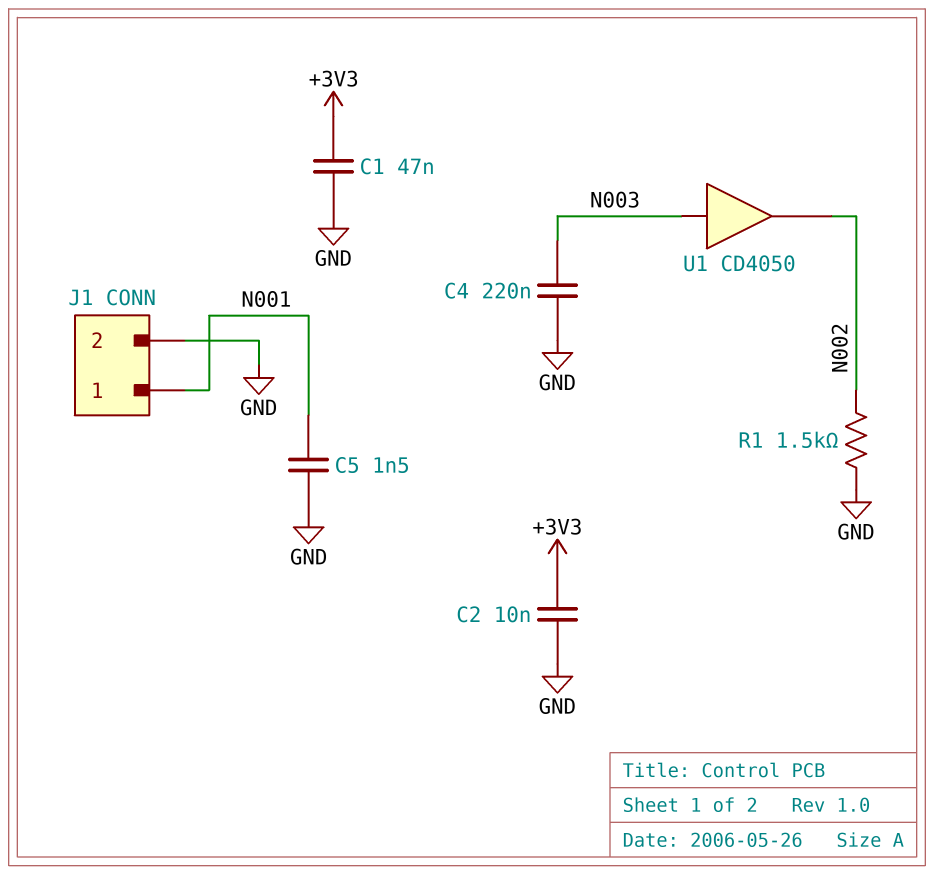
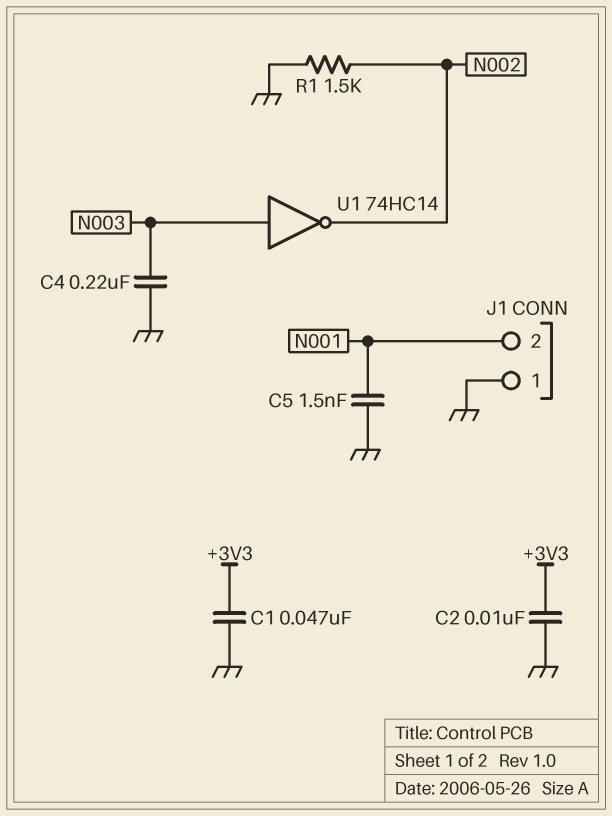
J1 pin 1: N001 -> GND
J1 pin 2: GND -> N001
U1: buffer CD4050 (in N003, out N002) -> NOT 74HC14 (in N003, out N002)

